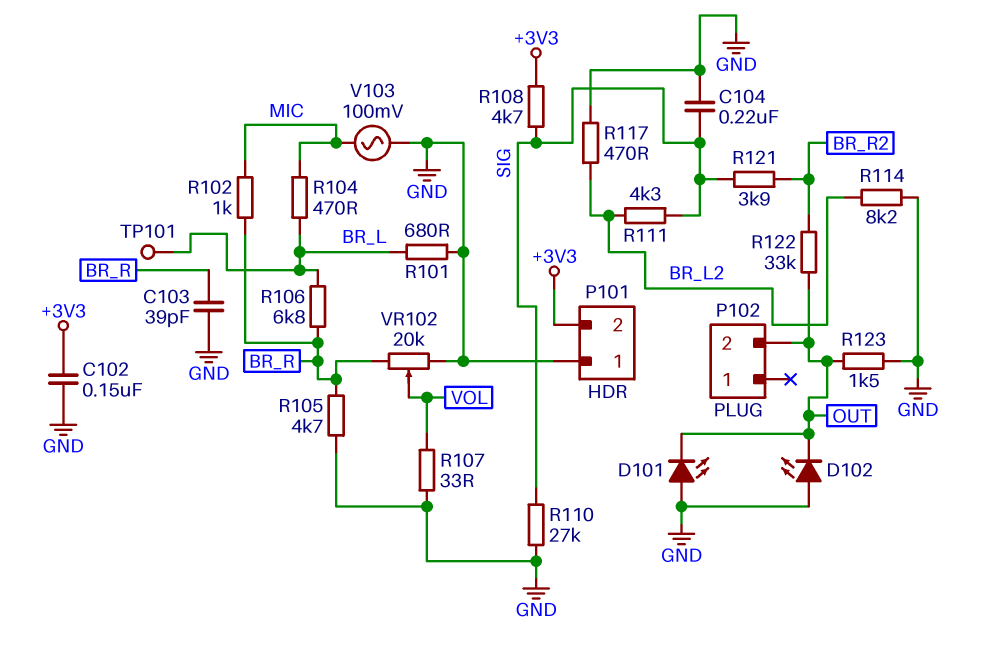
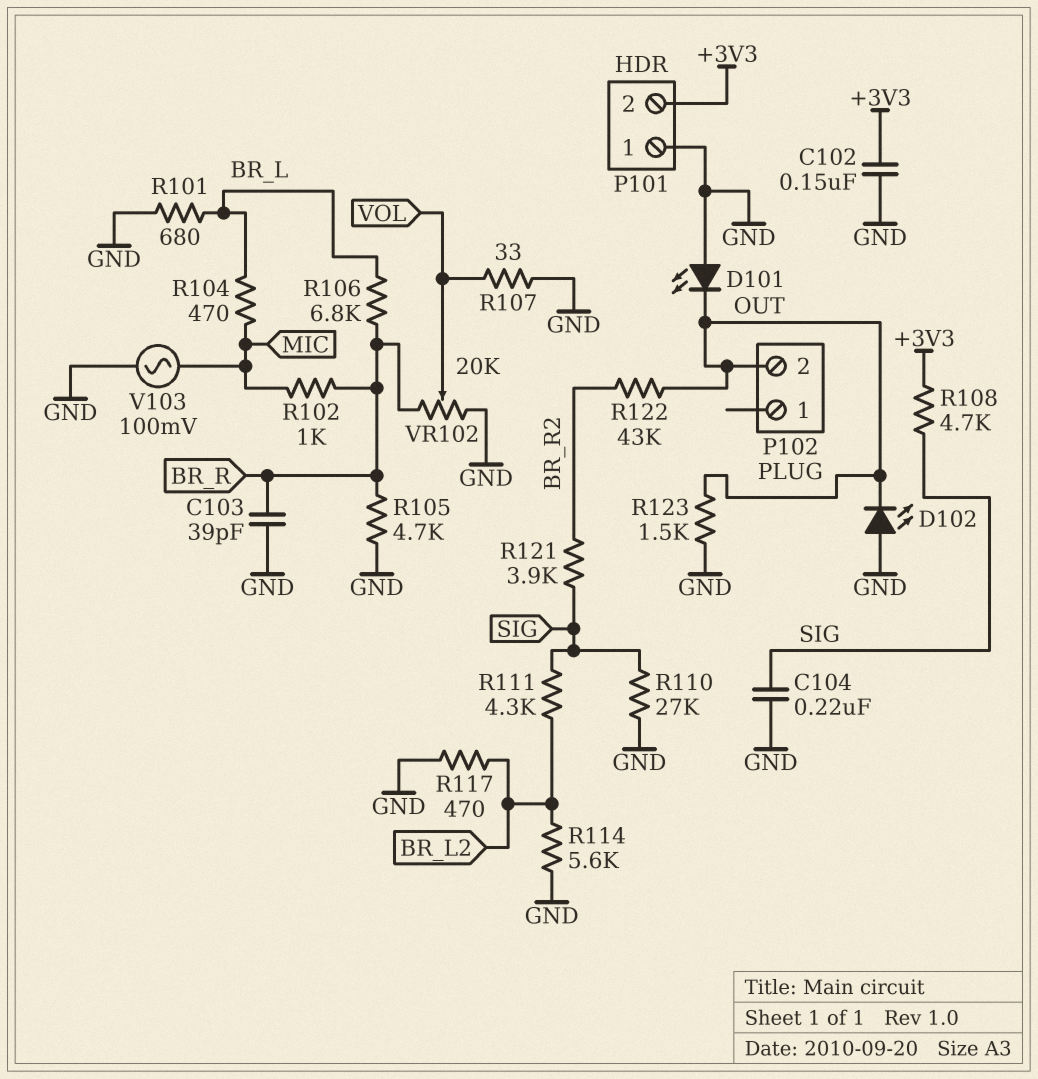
R114: 8.2k (BR_L2, GND) -> 5.6k (BR_L2, GND)
R122: 33k (BR_R2, OUT) -> 43k (BR_R2, OUT)
TP101: test point (BR_L) -> none

